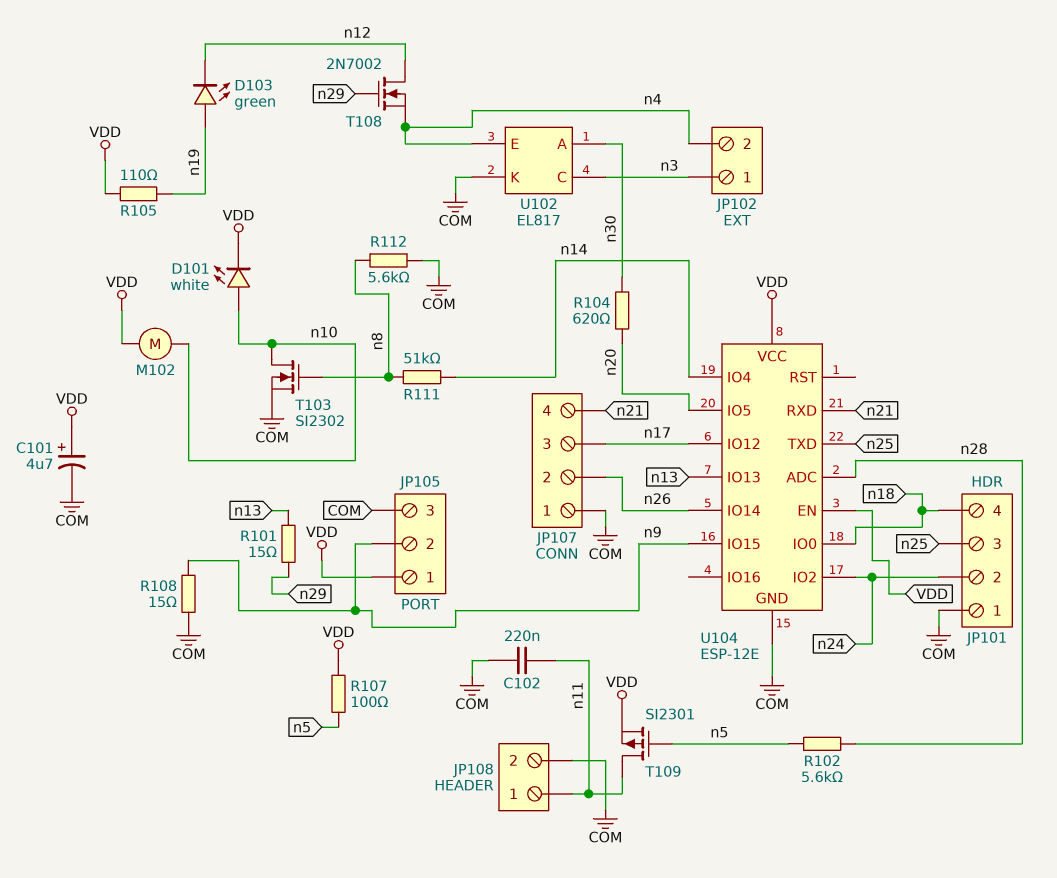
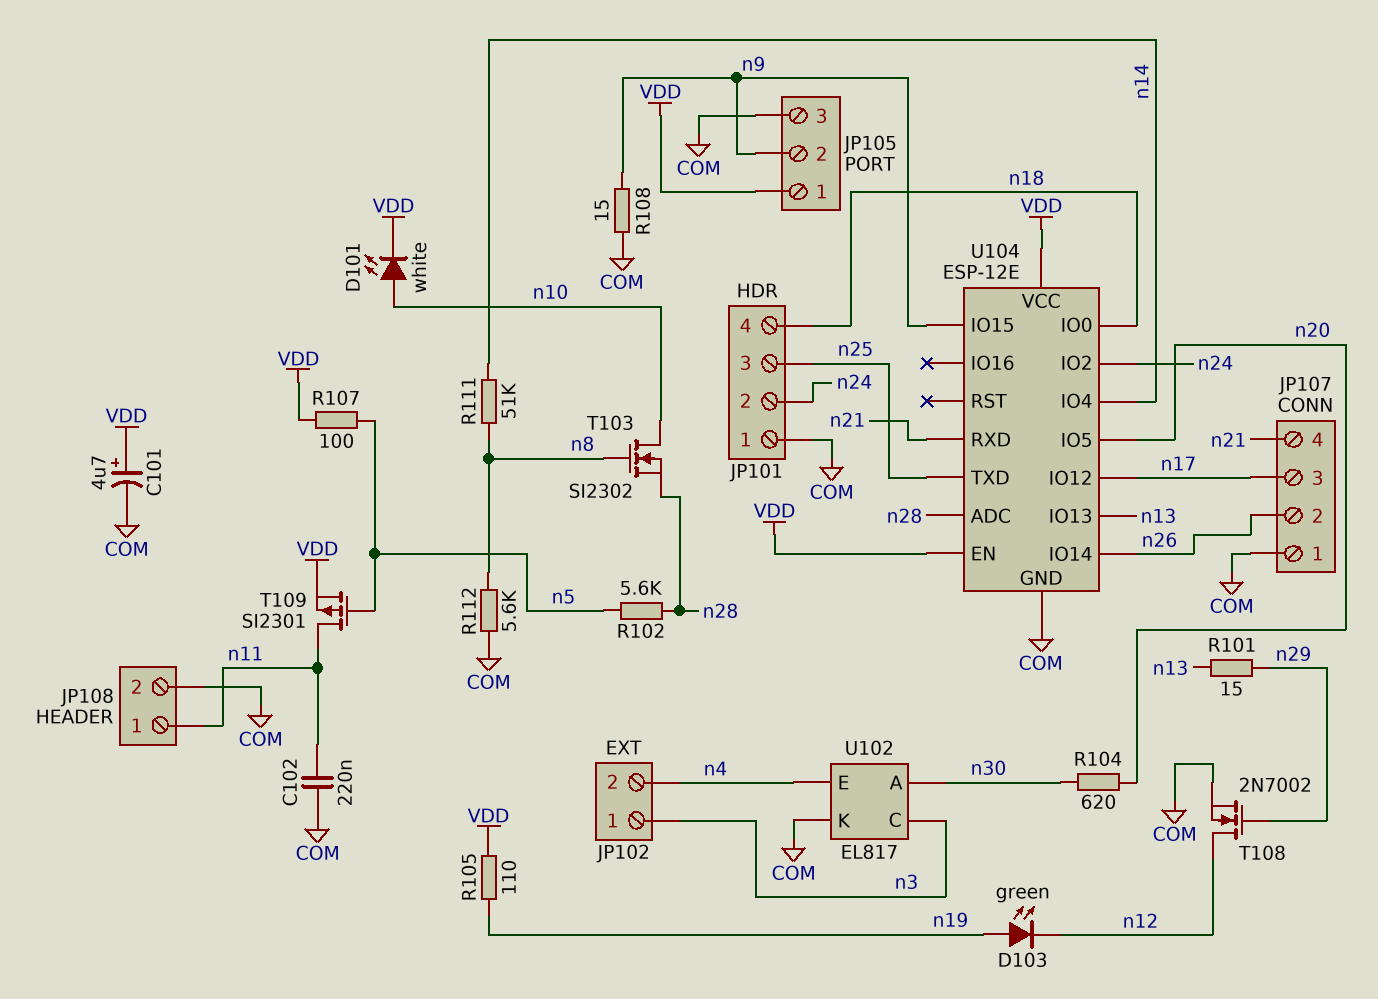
M102: motor (VDD, n10) -> none
T103: NMOS SI2302 (G n8, D n10, S COM) -> NMOS SI2302 (G n8, D n10, S n28)
T108: NMOS 2N7002 (G n29, D n12, S n4) -> NMOS 2N7002 (G n29, D n12, S COM)

